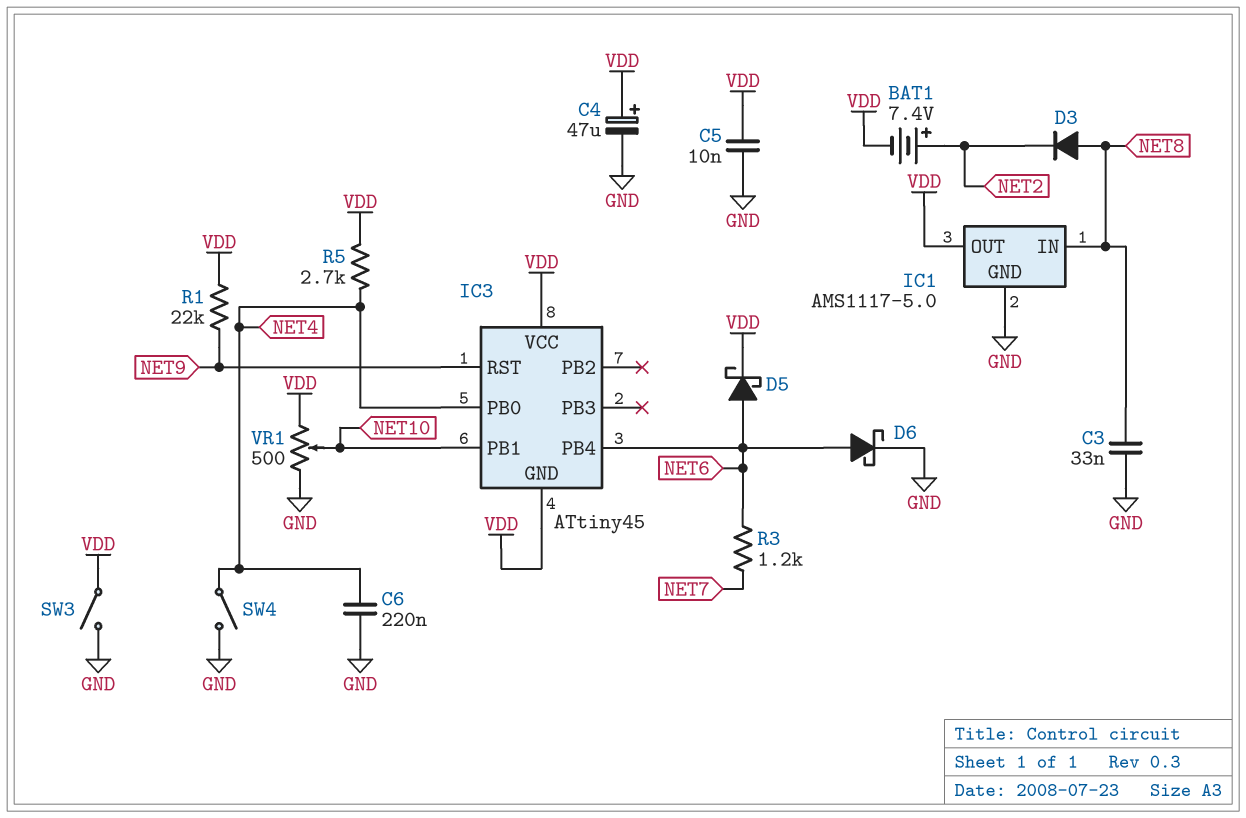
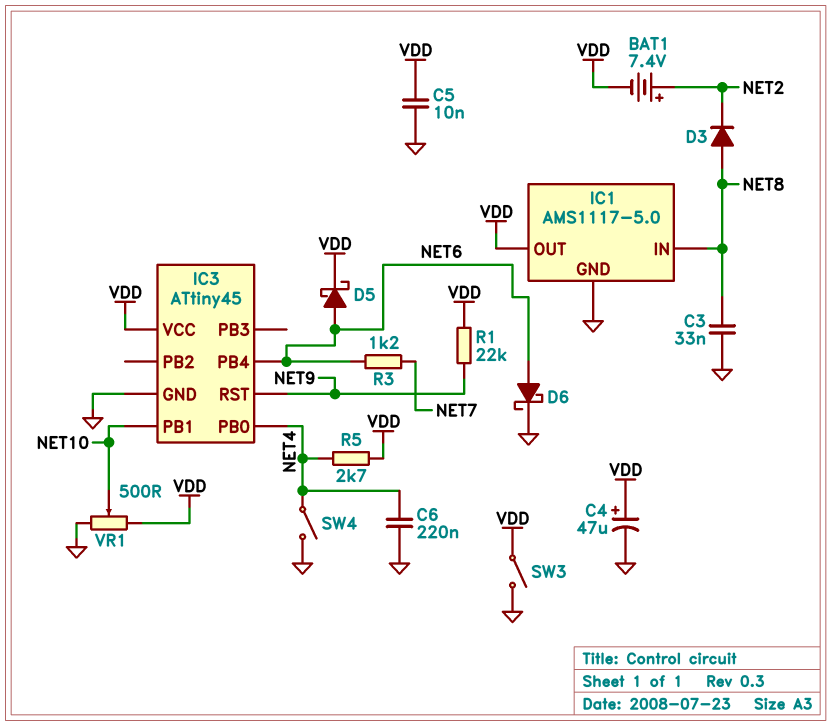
IC3 pin GND: VDD -> GND

